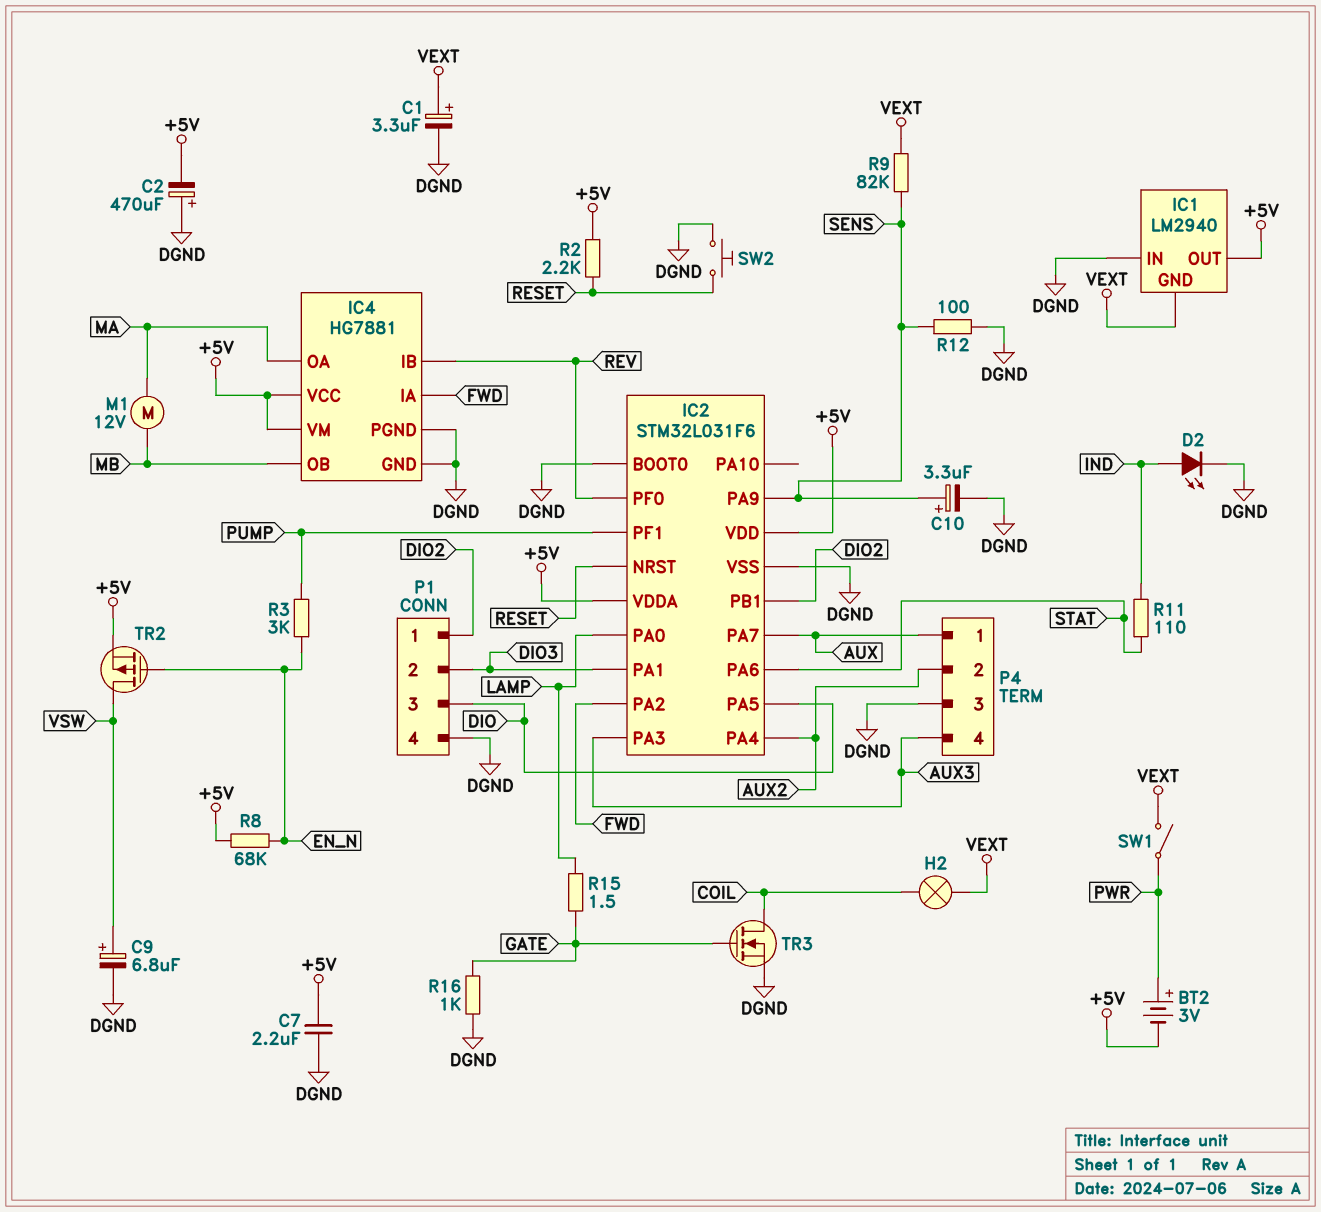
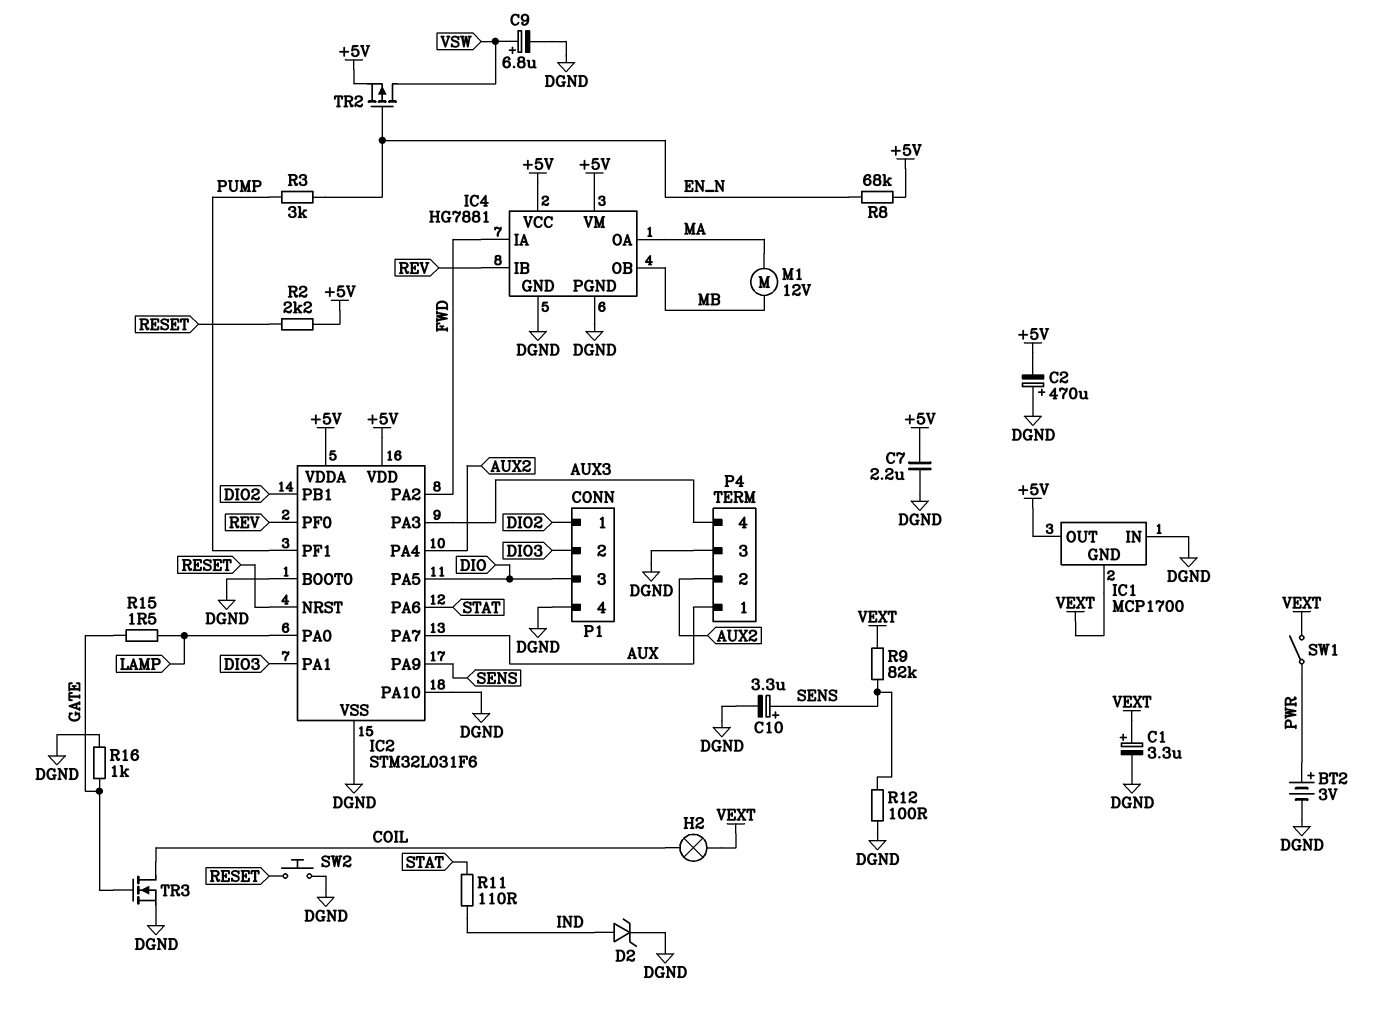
BT2: 3V (plus PWR, minus +5V) -> 3V (plus PWR, minus DGND)
D2: LED (A IND, K DGND) -> zener (A IND, K DGND)
IC1: LM2940 -> MCP1700
IC2 pin PA10: none -> DGND

